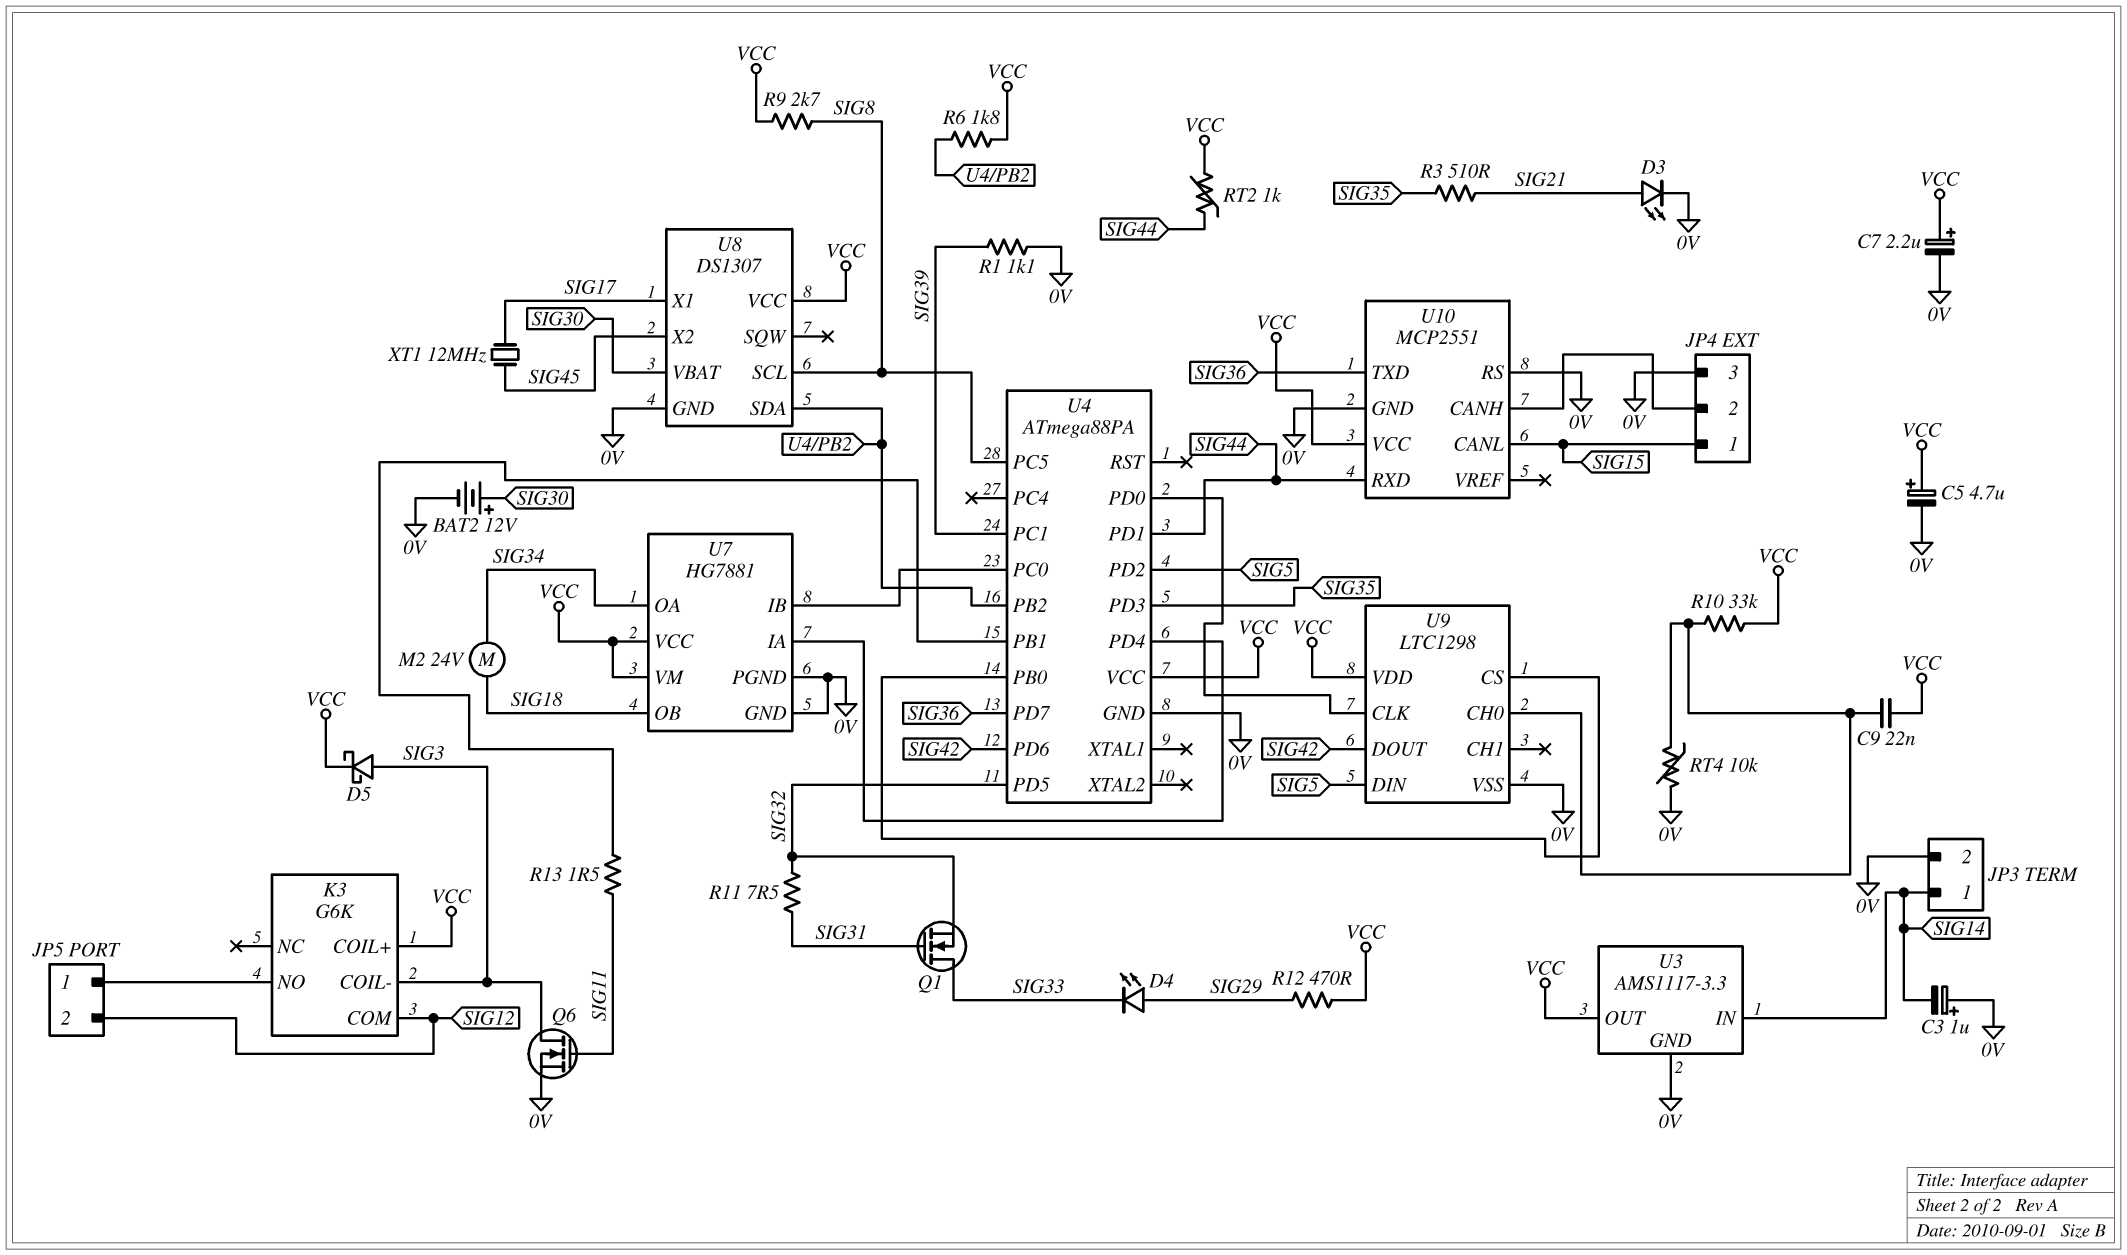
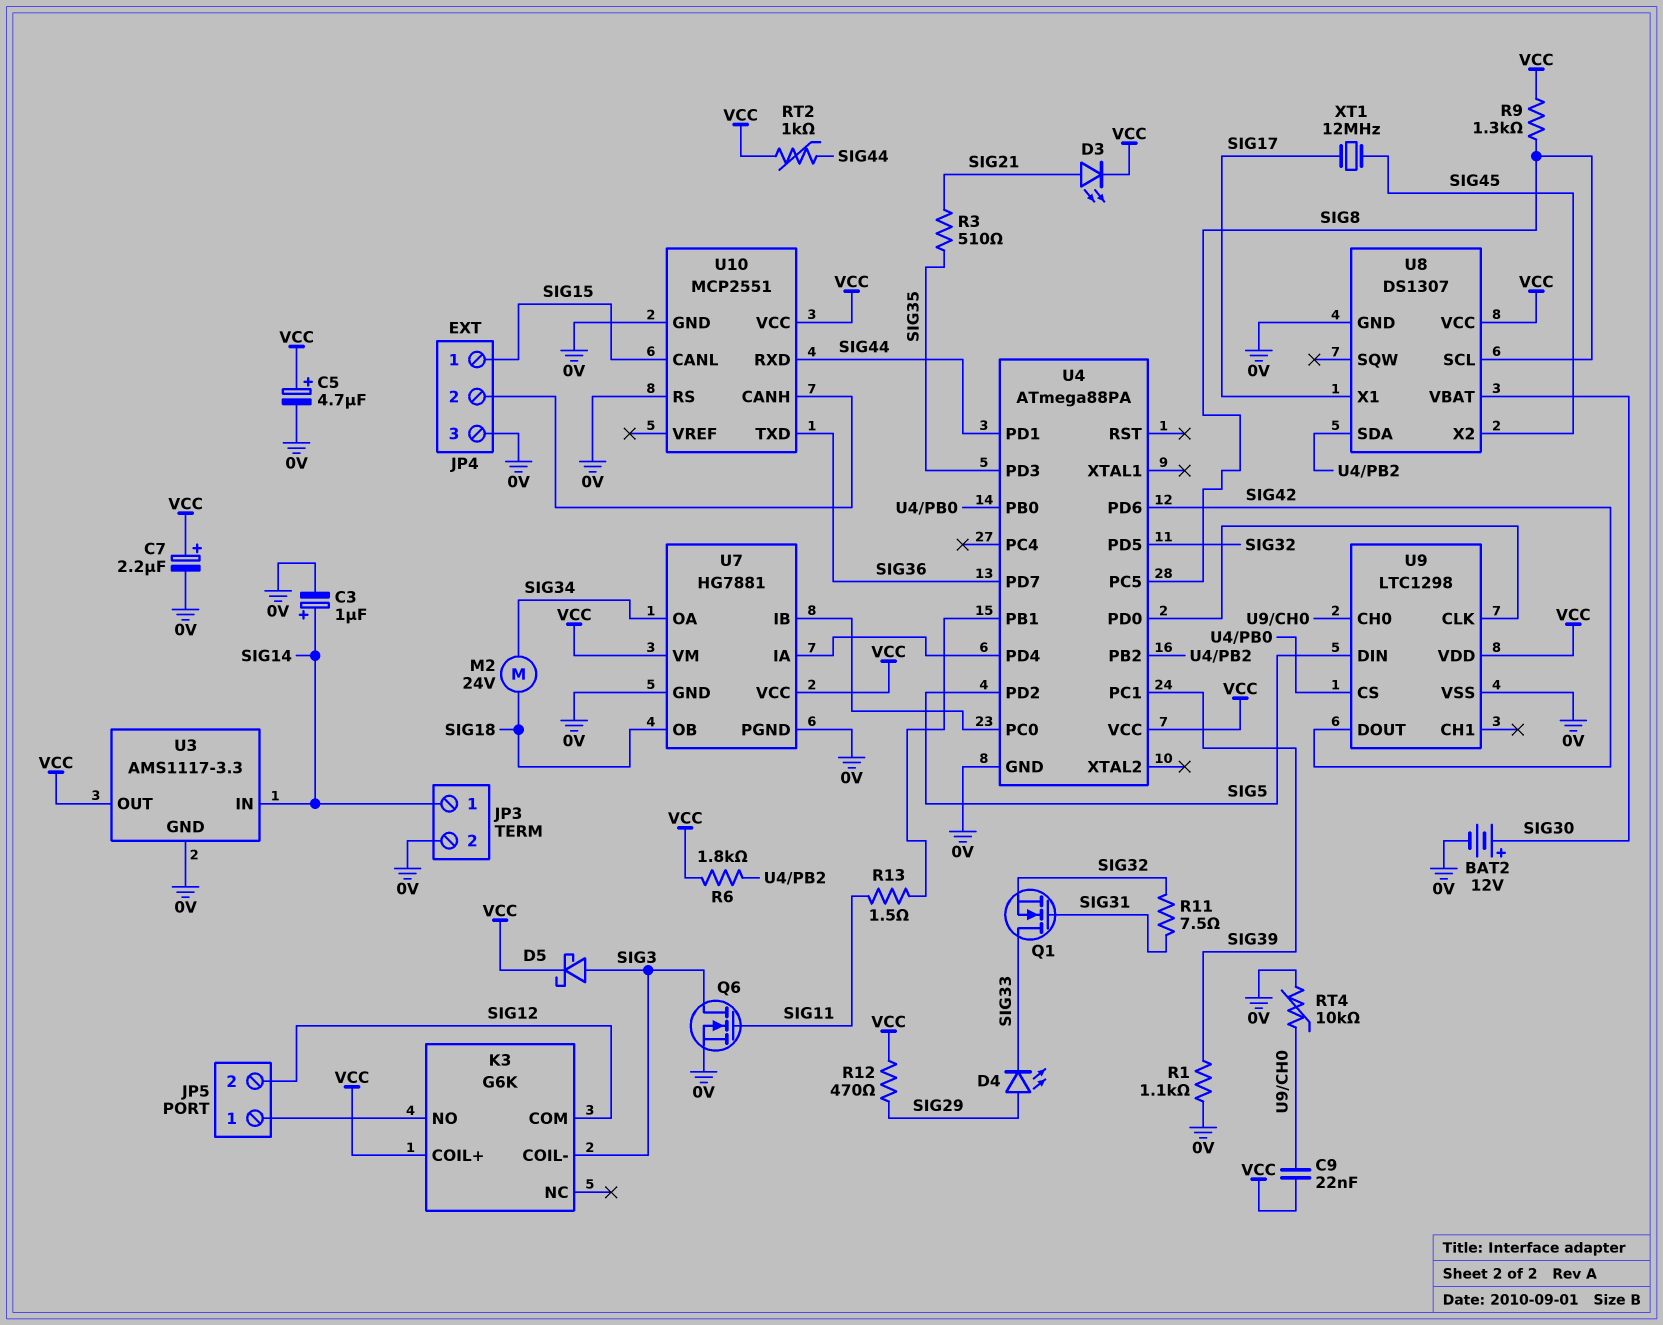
C3: 1uF (plus 0V, minus SIG14) -> 1uF (plus SIG14, minus 0V)
D3: LED (A SIG21, K 0V) -> LED (A SIG21, K VCC)
R9: 2.7k (SIG8, VCC) -> 1.3k (SIG8, VCC)
R10: 33k (U9/CH0, VCC) -> none

